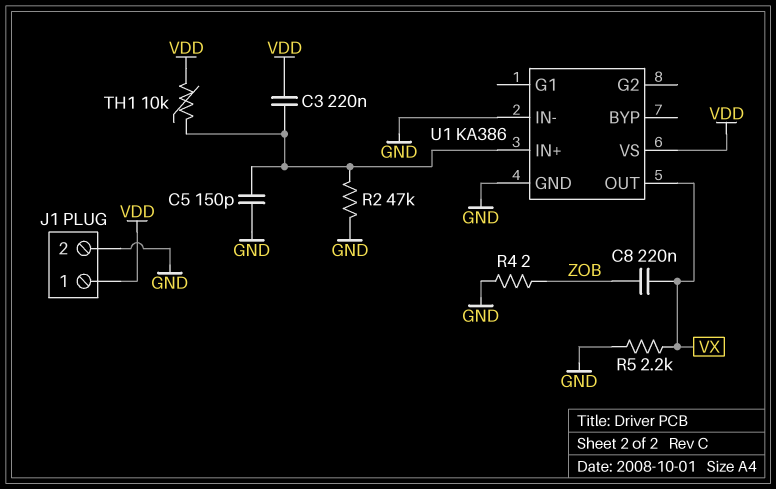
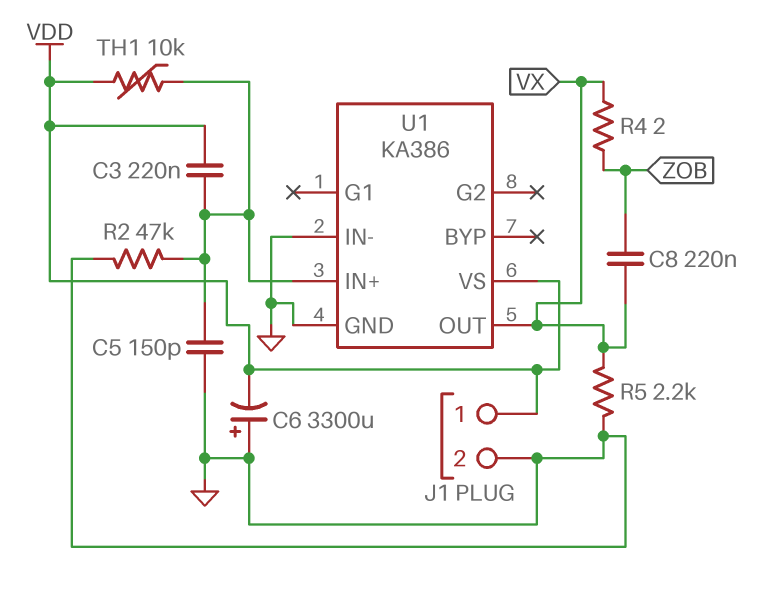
C6: none -> 3300uF (plus GND, minus VDD)
R4: 2 (GND, ZOB) -> 2 (VX, ZOB)

